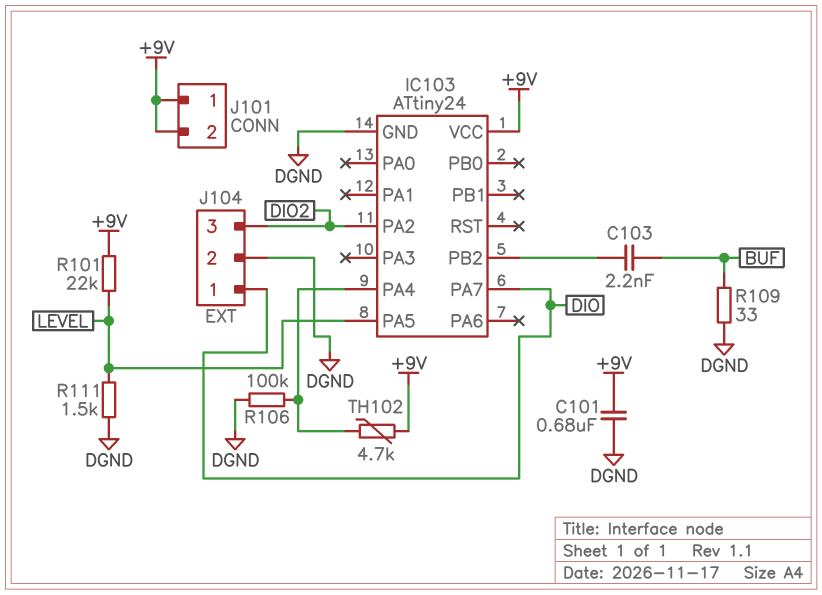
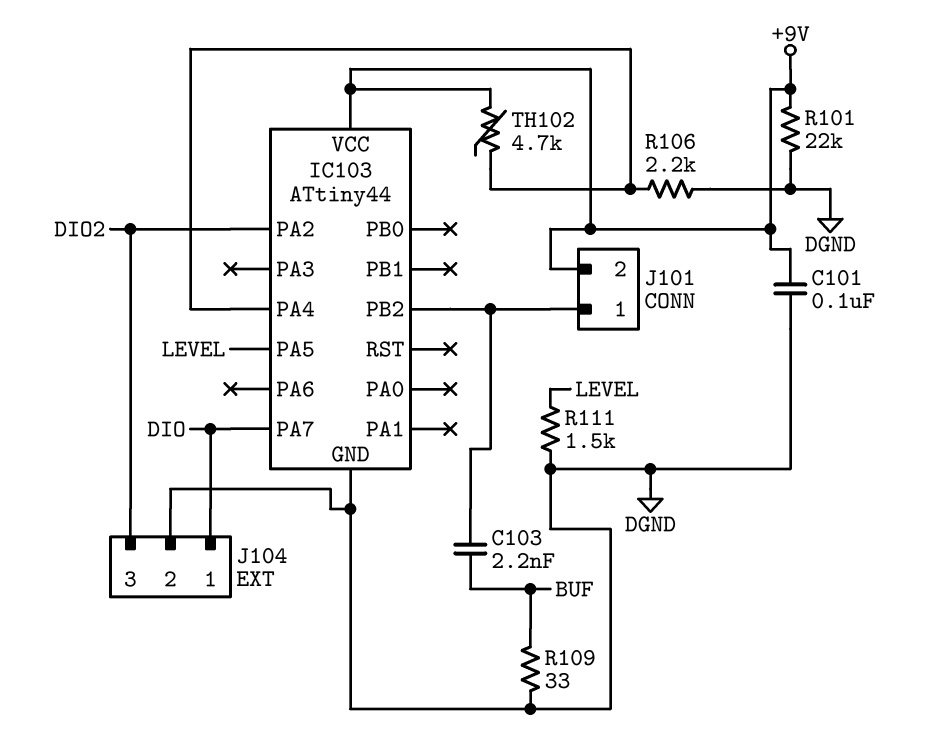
C101: 680nF (+9V, DGND) -> 100nF (+9V, DGND)
IC103: ATtiny24 -> ATtiny44
J101 pin 1: +9V -> IC103/PB2
R101: 22k (+9V, LEVEL) -> 22k (+9V, DGND)
R106: 100k (DGND, IC103/PA4) -> 2.2k (DGND, IC103/PA4)

